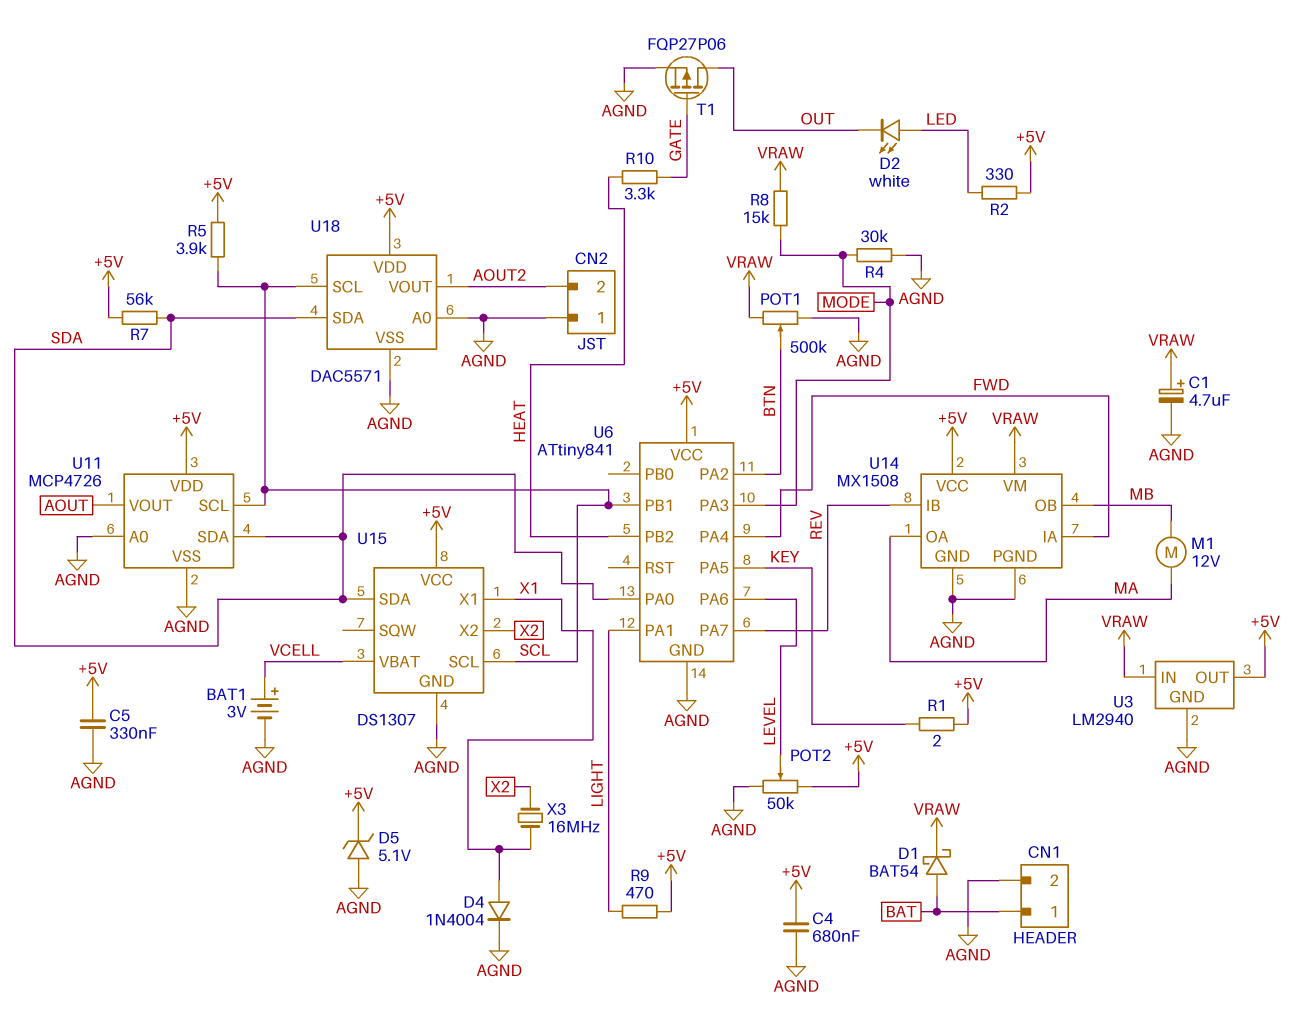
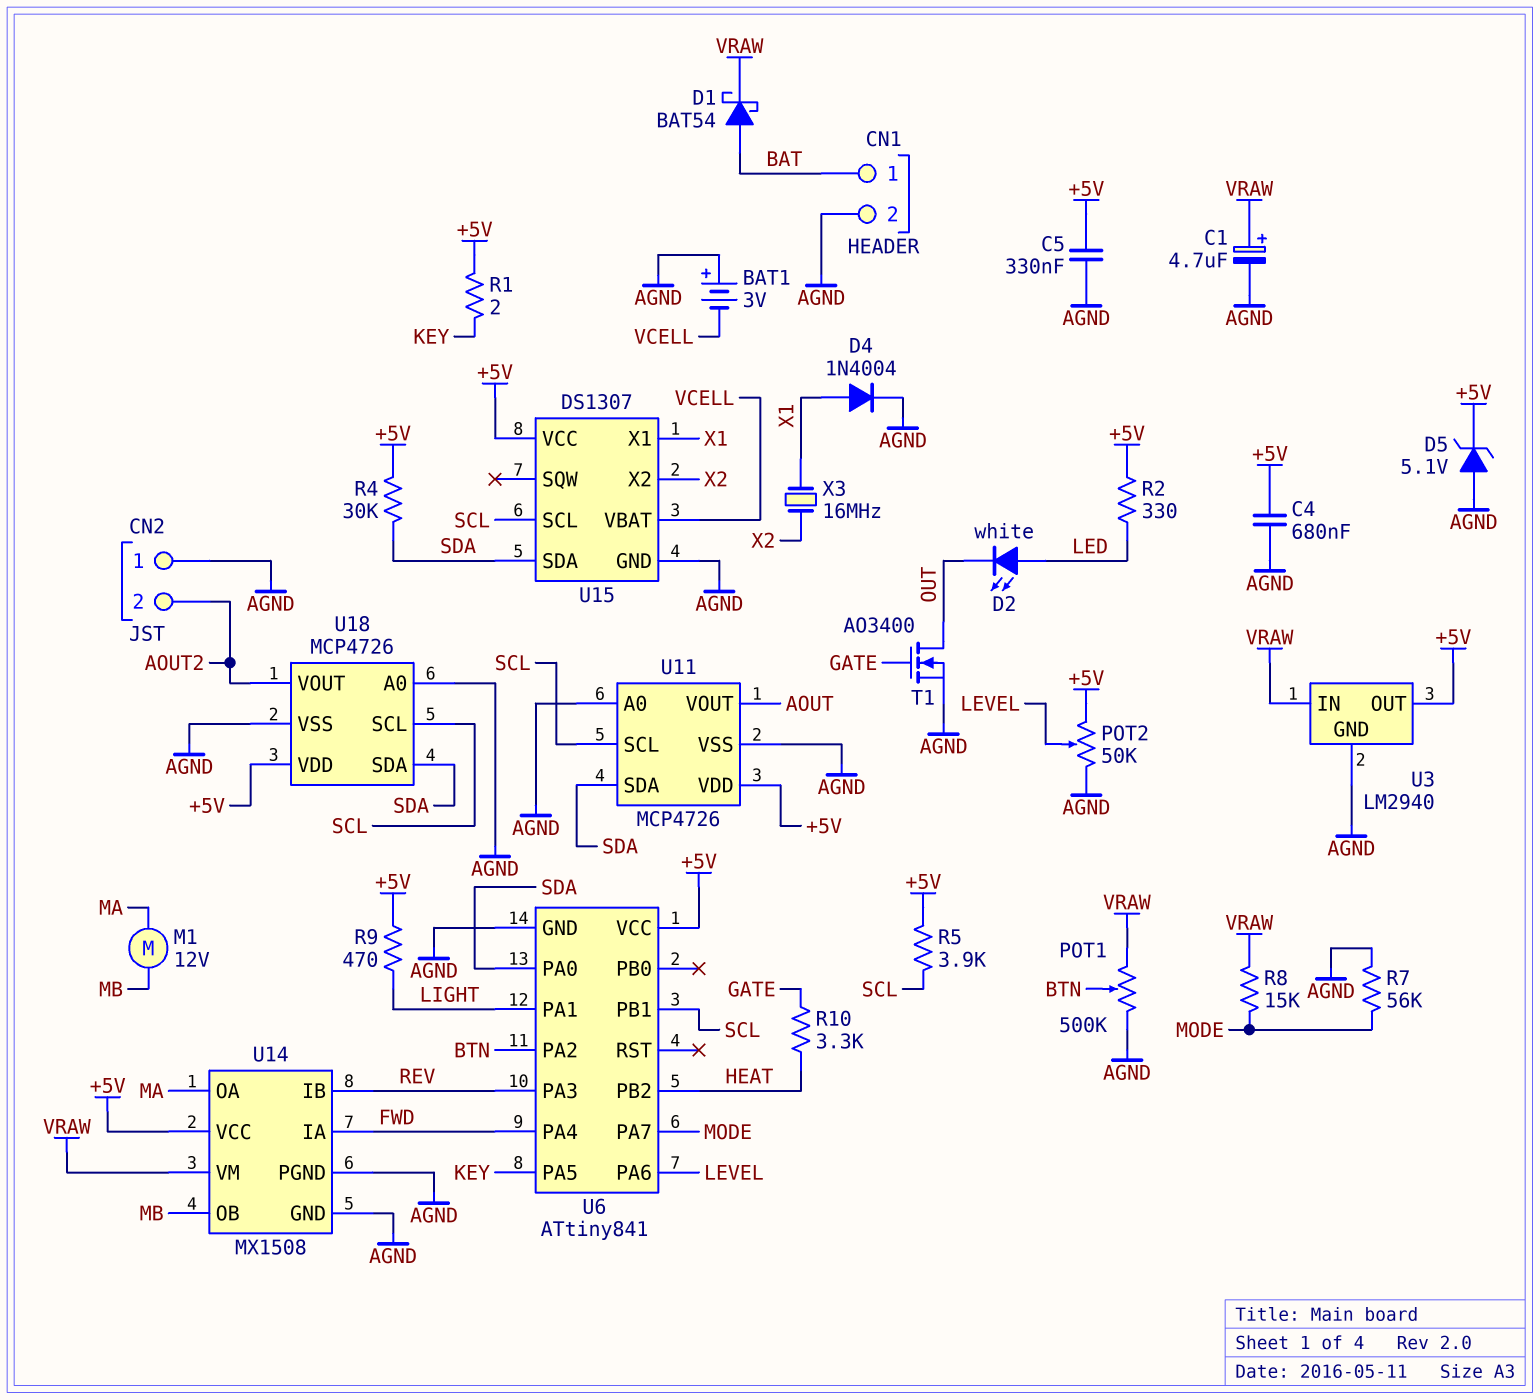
BAT1: 3V (plus VCELL, minus AGND) -> 3V (plus AGND, minus VCELL)
R4: 30k (AGND, MODE) -> 30k (+5V, SDA)
R7: 56k (+5V, SDA) -> 56k (AGND, MODE)
T1: PMOS FQP27P06 (G GATE, D OUT, S AGND) -> NMOS AO3400 (G GATE, D OUT, S AGND)
U6 pin PA3: MODE -> REV
U6 pin PA7: REV -> MODE
U18: DAC5571 -> MCP4726

